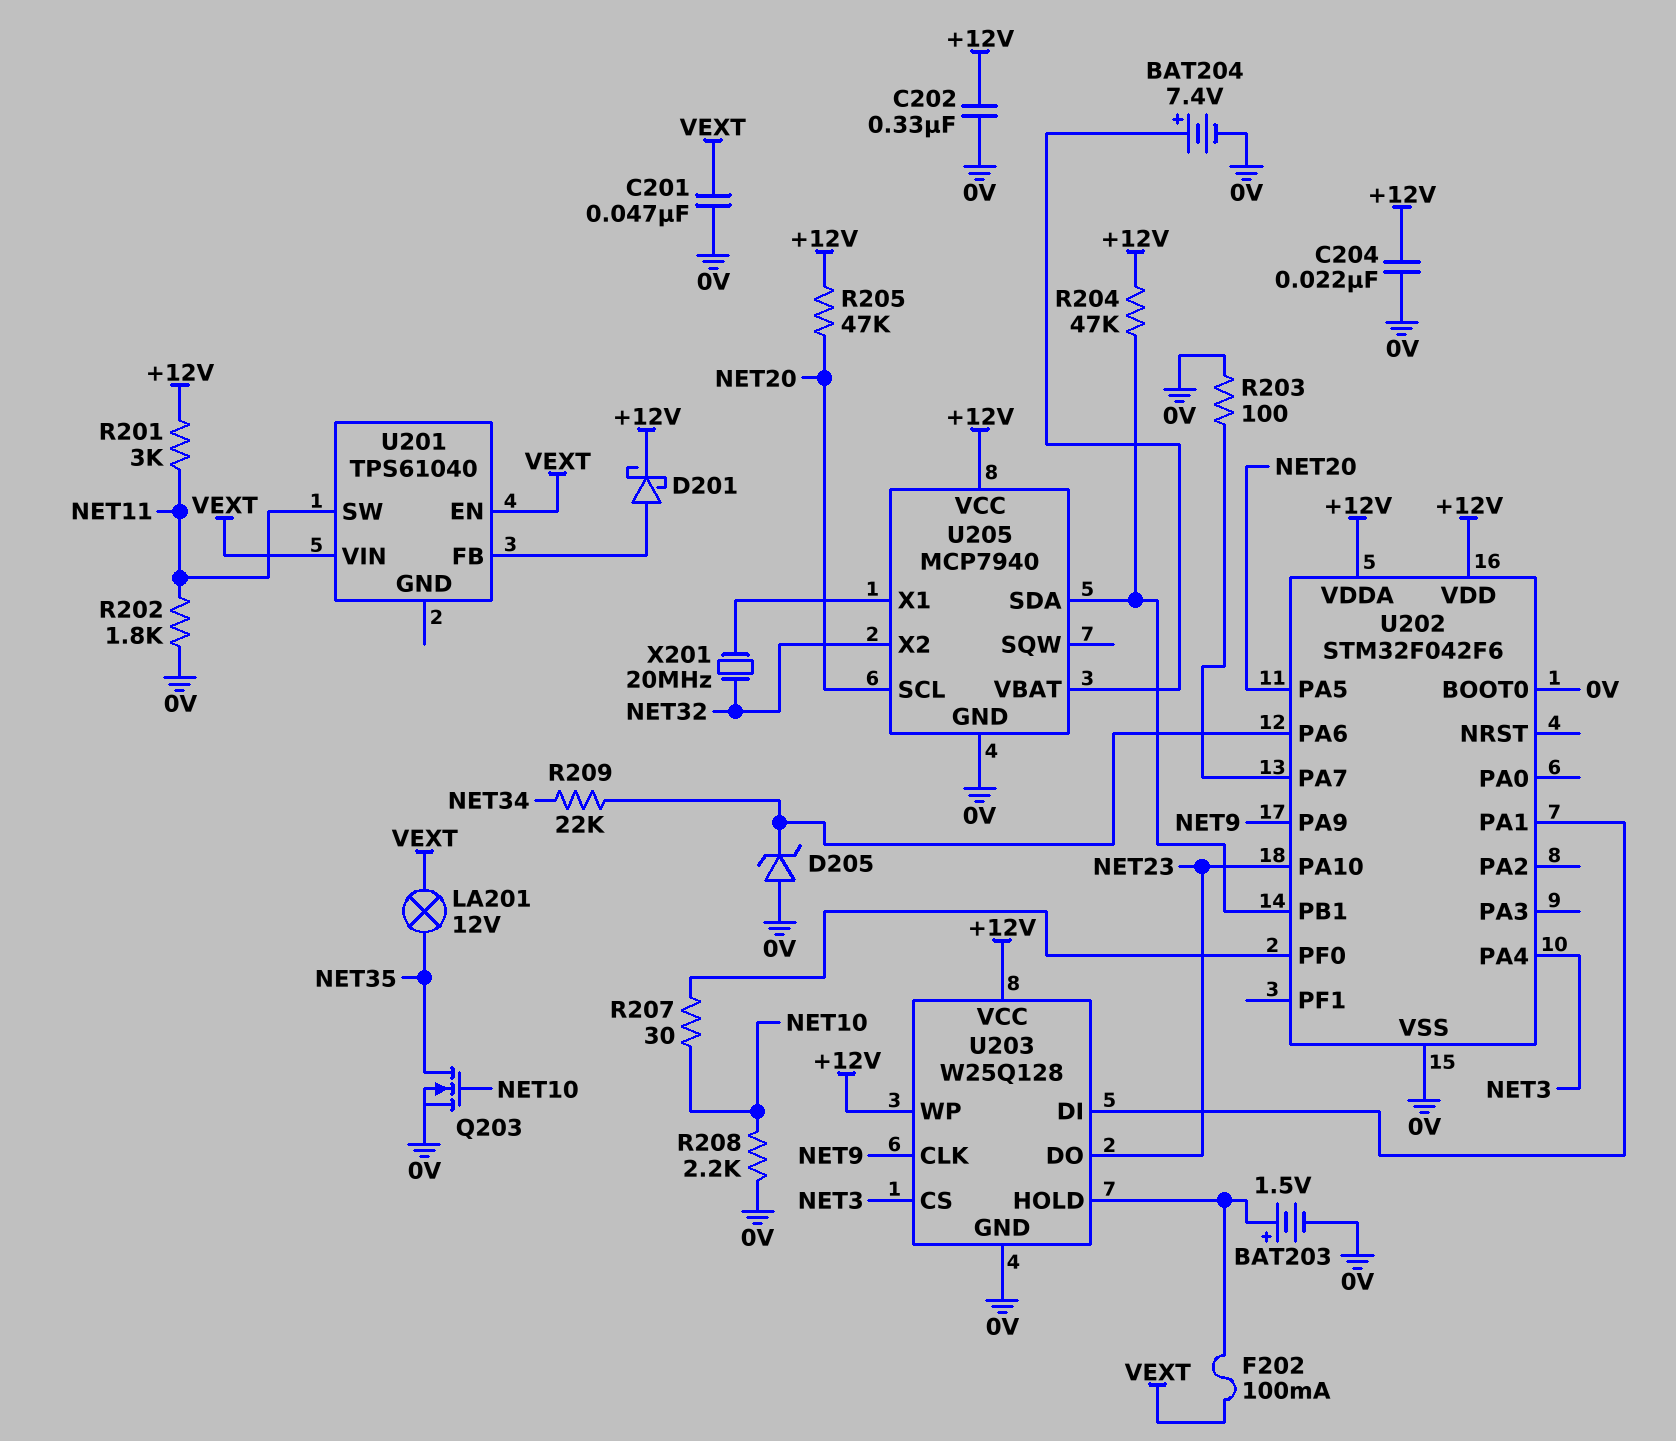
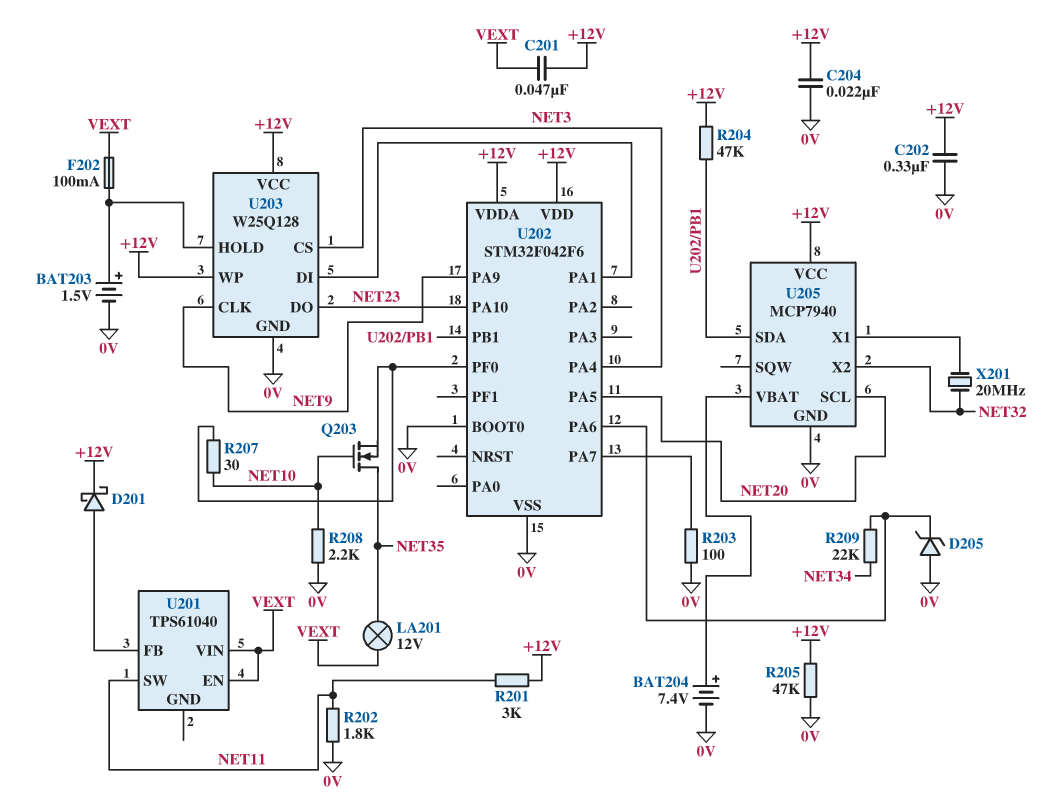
C201: 47nF (0V, VEXT) -> 47nF (+12V, VEXT)
Q203: NMOS (G NET10, D NET35, S 0V) -> NMOS (G NET10, D NET35, S U202/PF0)
R205: 47k (+12V, NET20) -> 47k (+12V, 0V)

